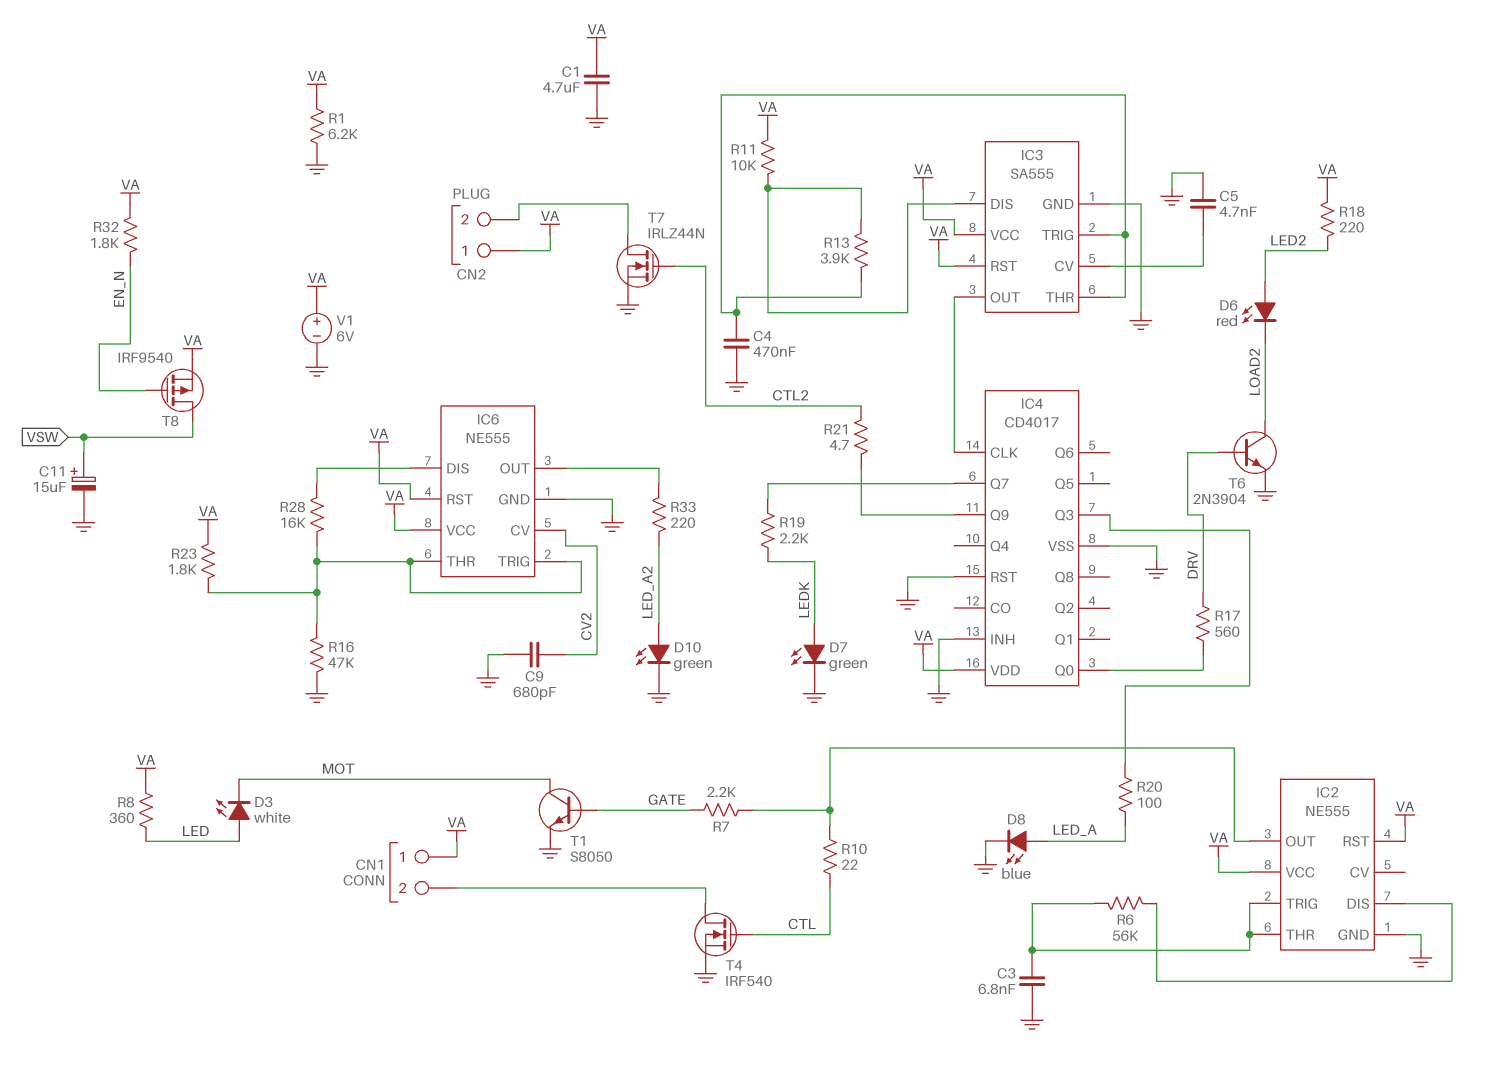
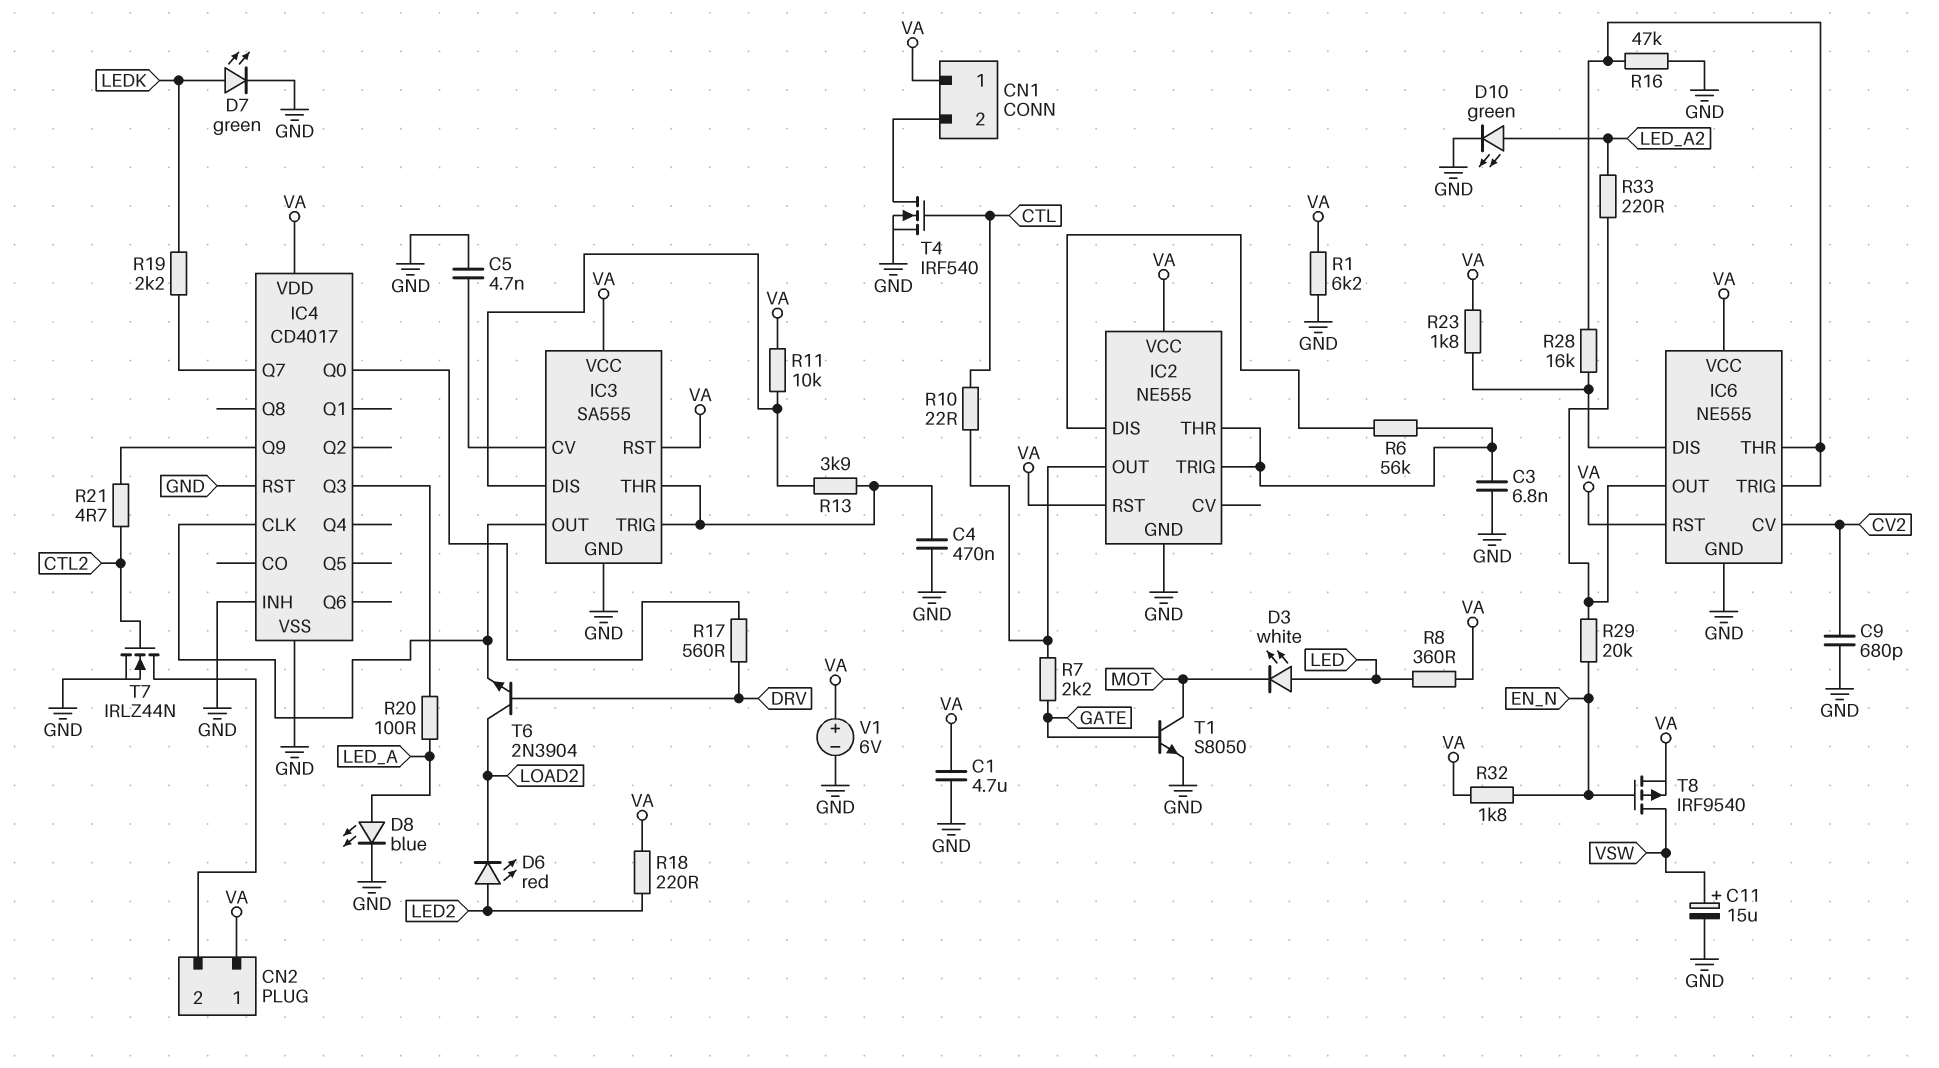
R23: 1.8k (IC6/THR, VA) -> 1.8k (IC6/DIS, VA)
R29: none -> 20k (EN_N, IC6/OUT)
T6: NPN 2N3904 (B DRV, C LOAD2, E GND) -> NPN 2N3904 (B DRV, C LOAD2, E IC3/OUT)

